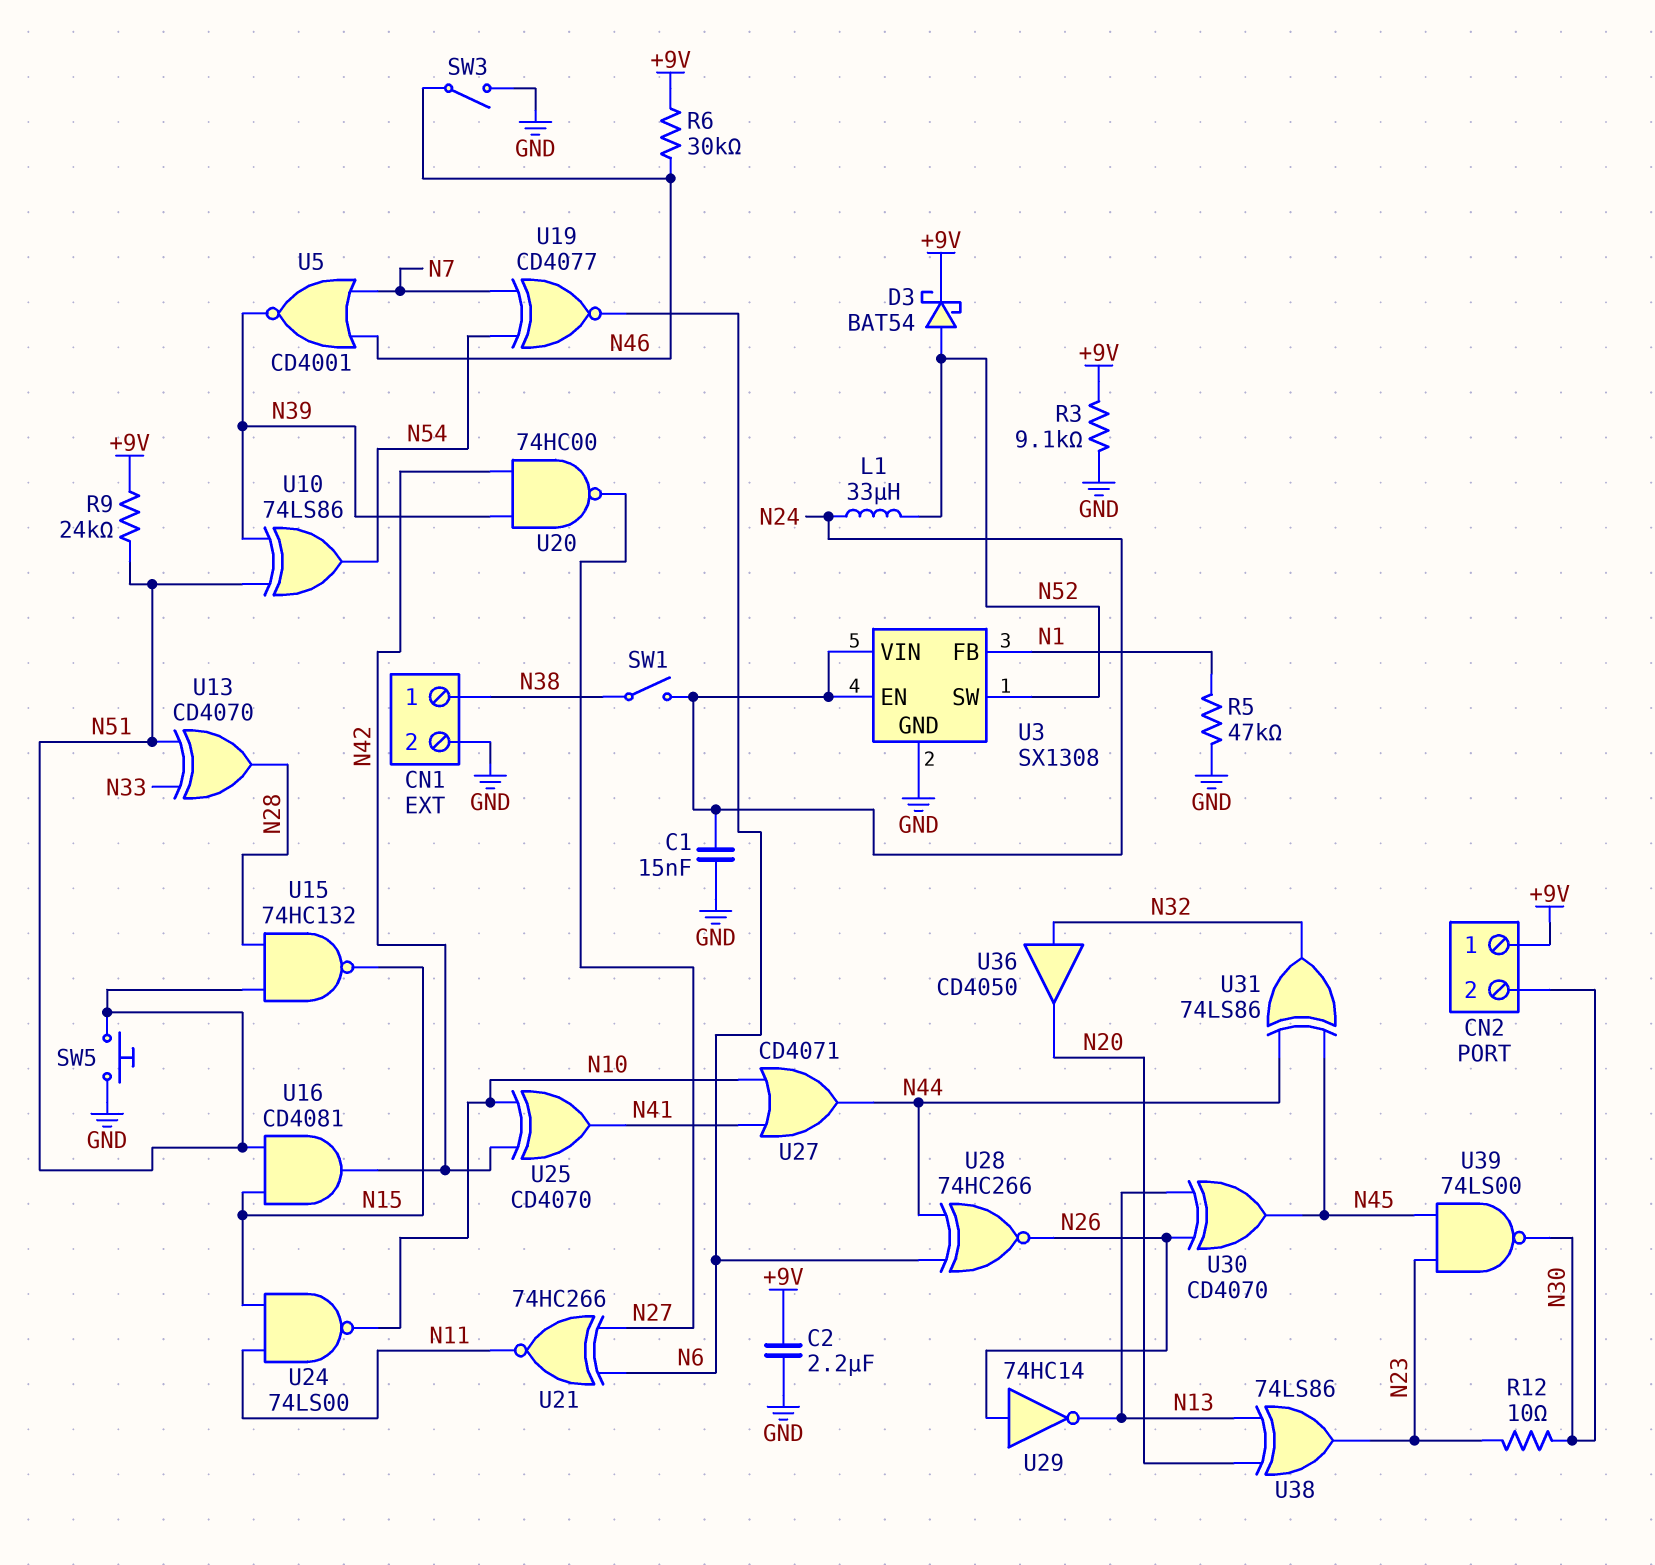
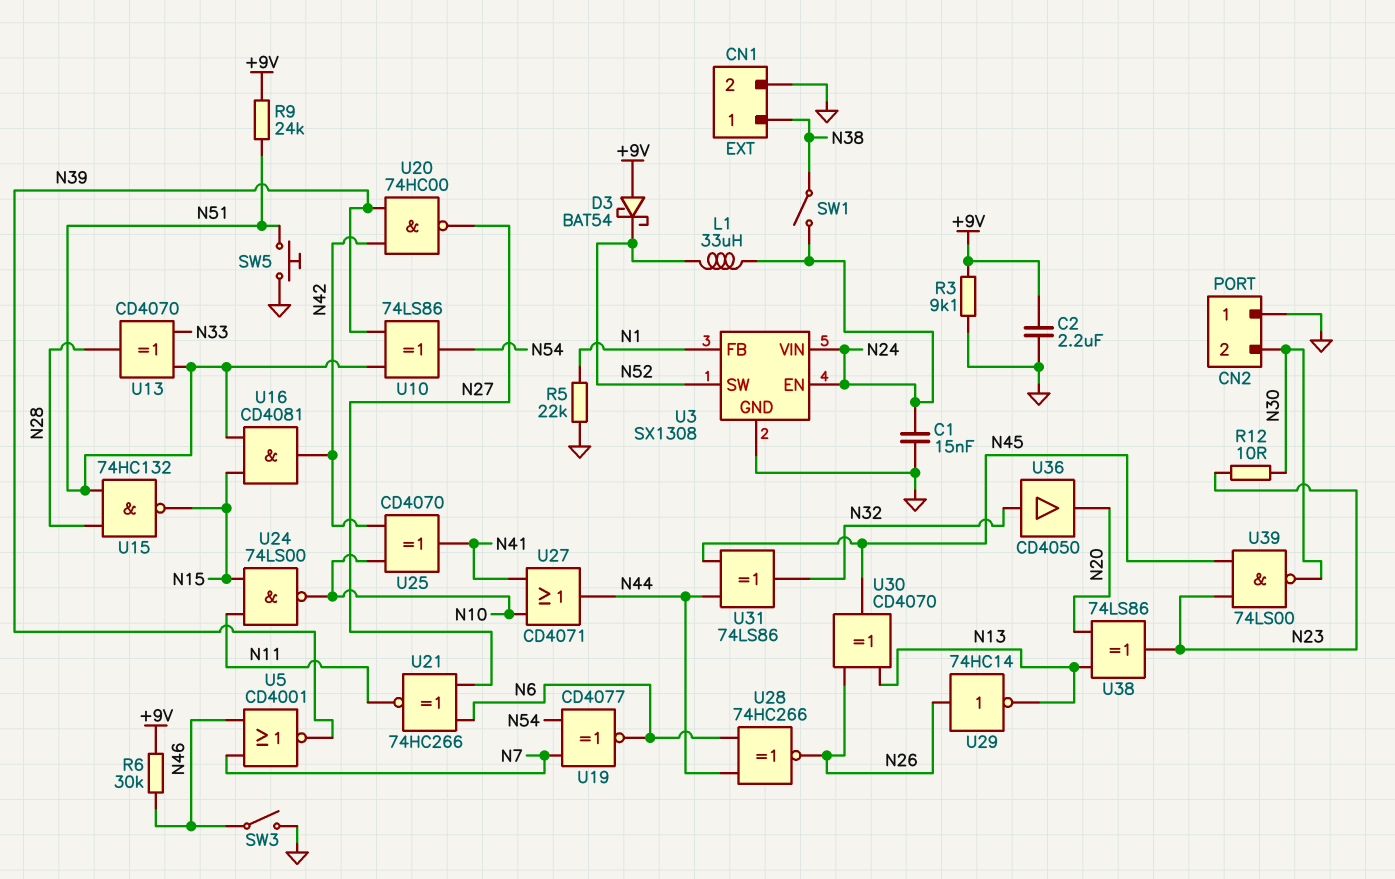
CN2 pin 1: +9V -> GND
D3: schottky BAT54 (A N52, K +9V) -> schottky BAT54 (A +9V, K N52)
R5: 47k (GND, N1) -> 22k (GND, N1)

